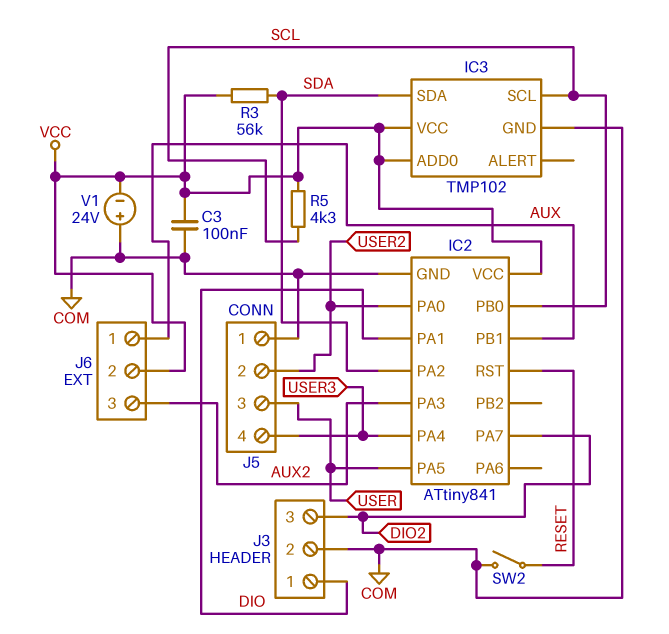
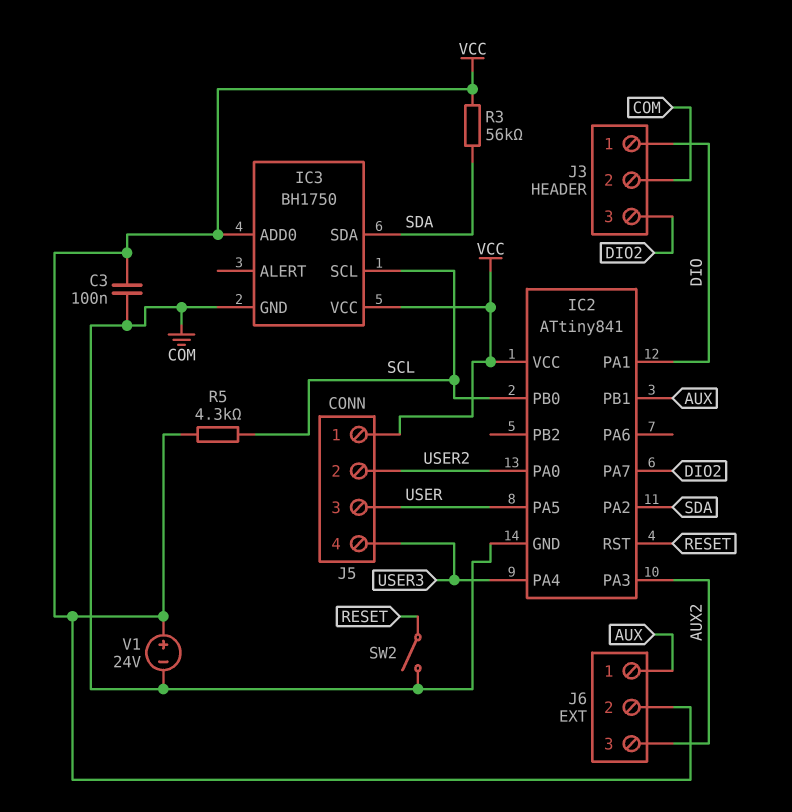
IC3: TMP102 -> BH1750
J5 pin 1: COM -> VCC
V1: 24V (plus COM, minus VCC) -> 24V (plus VCC, minus COM)

